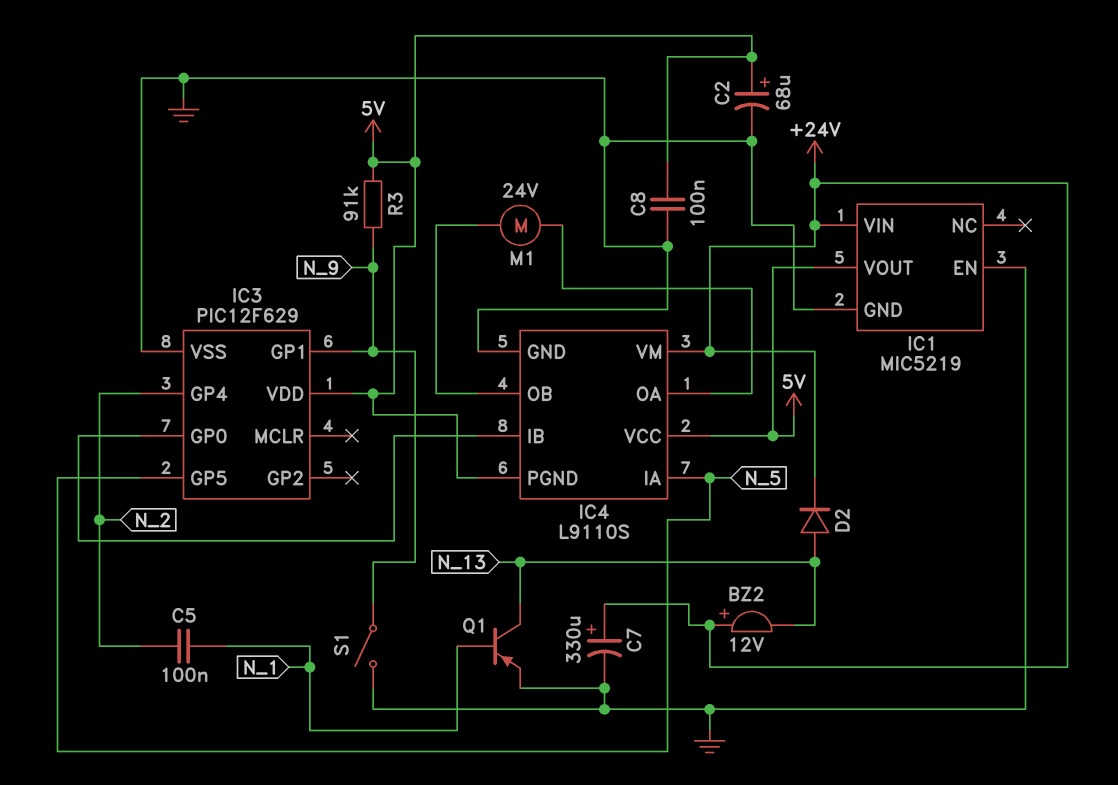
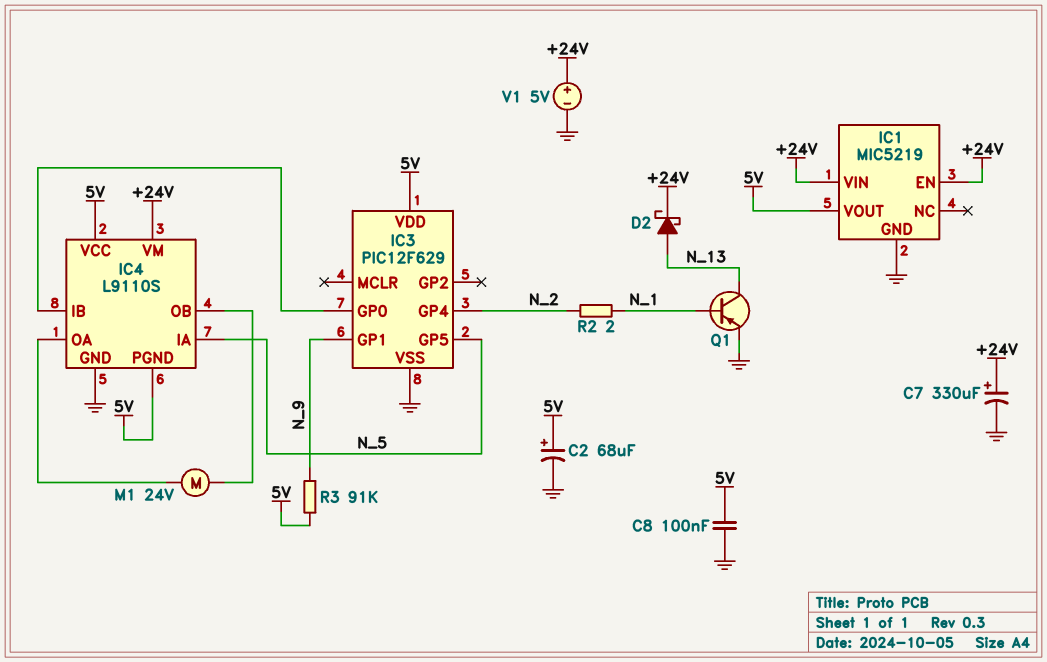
BZ2: buzzer 12V (plus +24V, minus N_13) -> none
C5: 100nF (N_1, N_2) -> none
D2: diode (A N_13, K +24V) -> schottky (A N_13, K +24V)
IC1 pin EN: GND -> +24V
R2: none -> 2 (N_1, N_2)
S1: switch (GND, N_9) -> none
V1: none -> 5V (plus +24V, minus GND)

